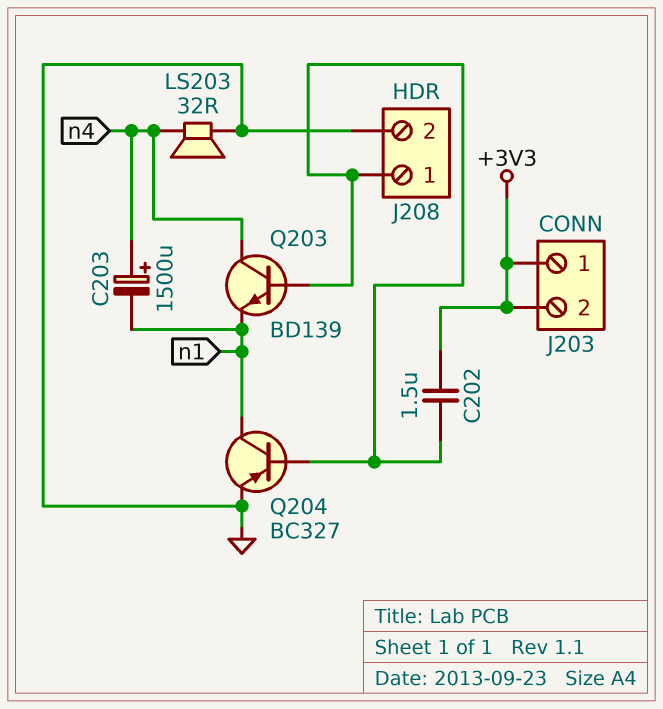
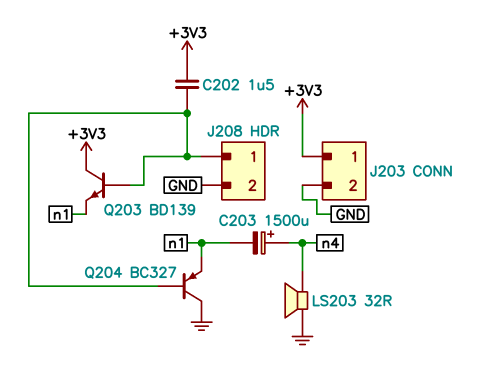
J203 pin 2: +3V3 -> GND
Q203: NPN BD139 (B J208/1, C n4, E n1) -> NPN BD139 (B J208/1, C +3V3, E n1)
Q204: PNP BC327 (B J208/1, C n1, E GND) -> PNP BC327 (B J208/1, C GND, E n1)

